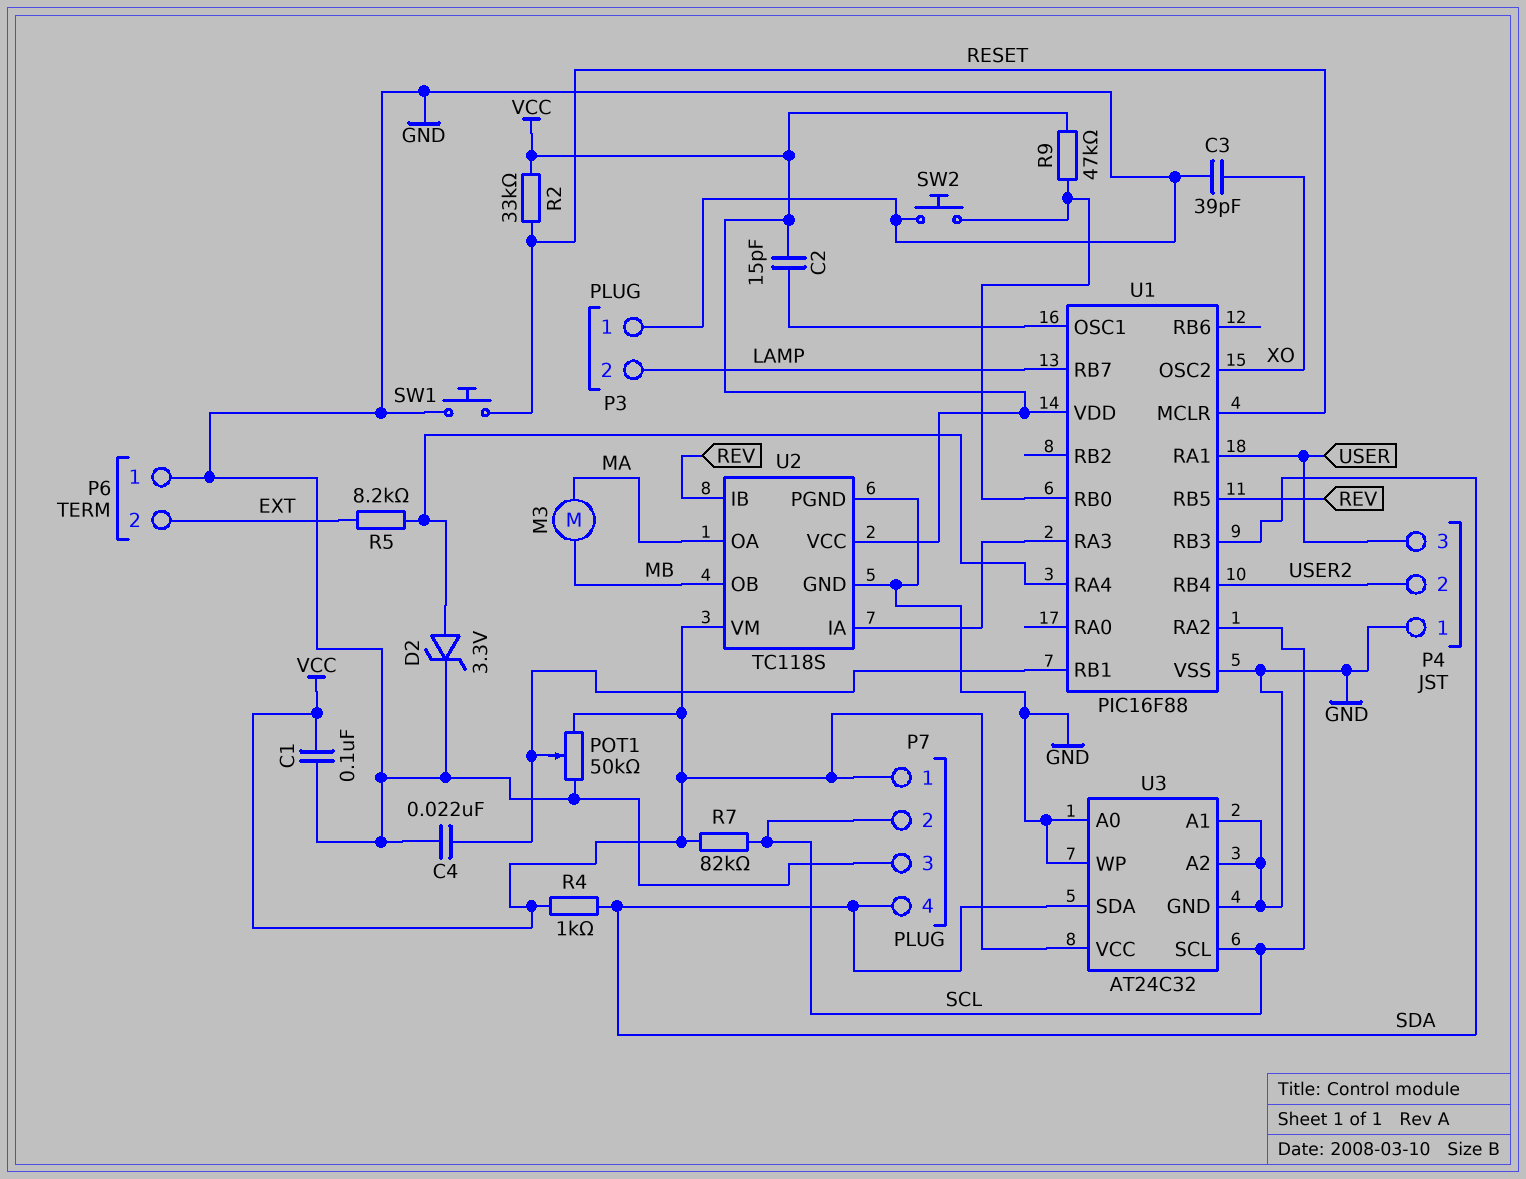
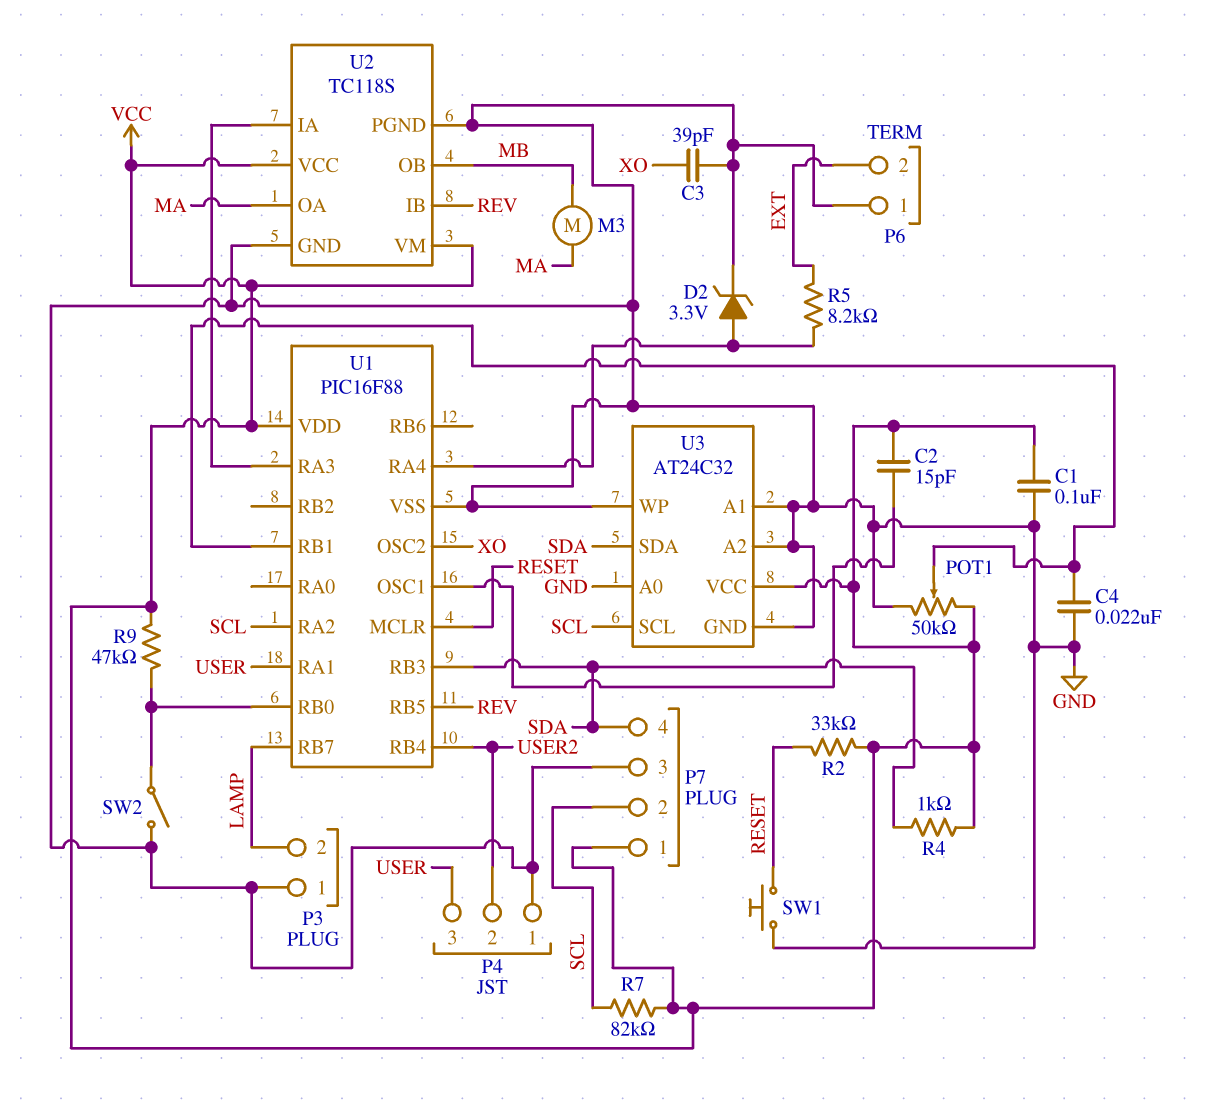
SW2: button (GND, U1/RB0) -> switch (GND, U1/RB0)

